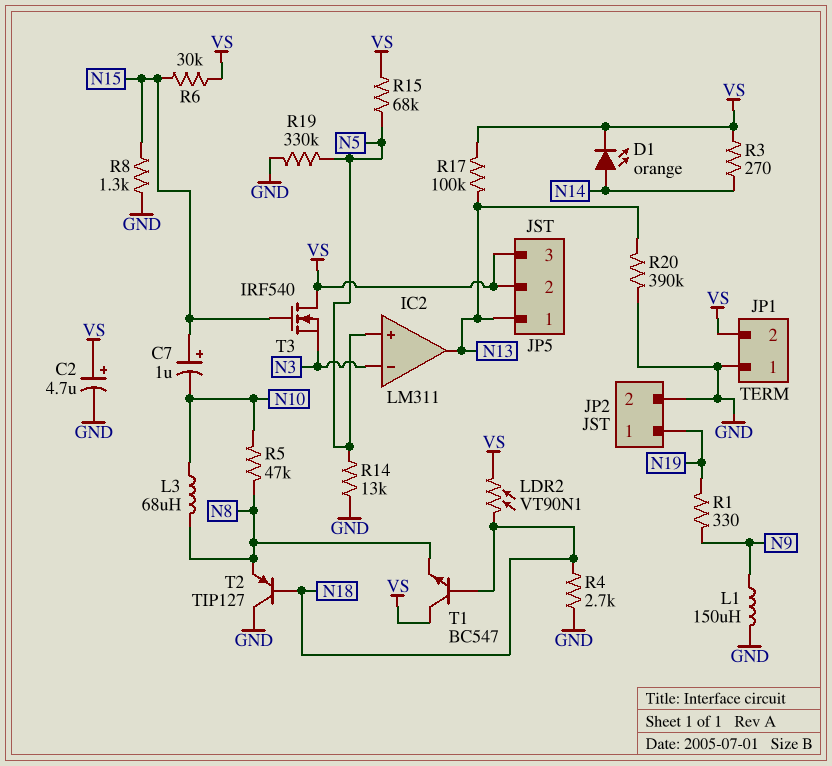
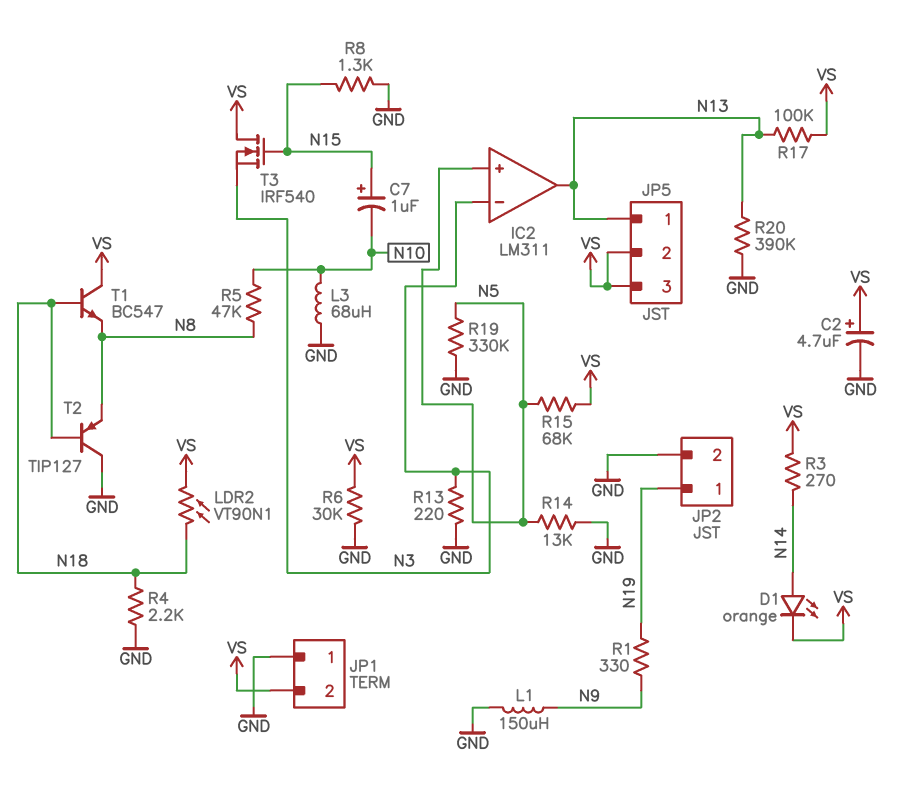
L3: 68uH (N8, N10) -> 68uH (GND, N10)
R4: 2.7k (GND, N18) -> 2.2k (GND, N18)
R6: 30k (N15, VS) -> 30k (GND, VS)
R13: none -> 220 (GND, N3)

